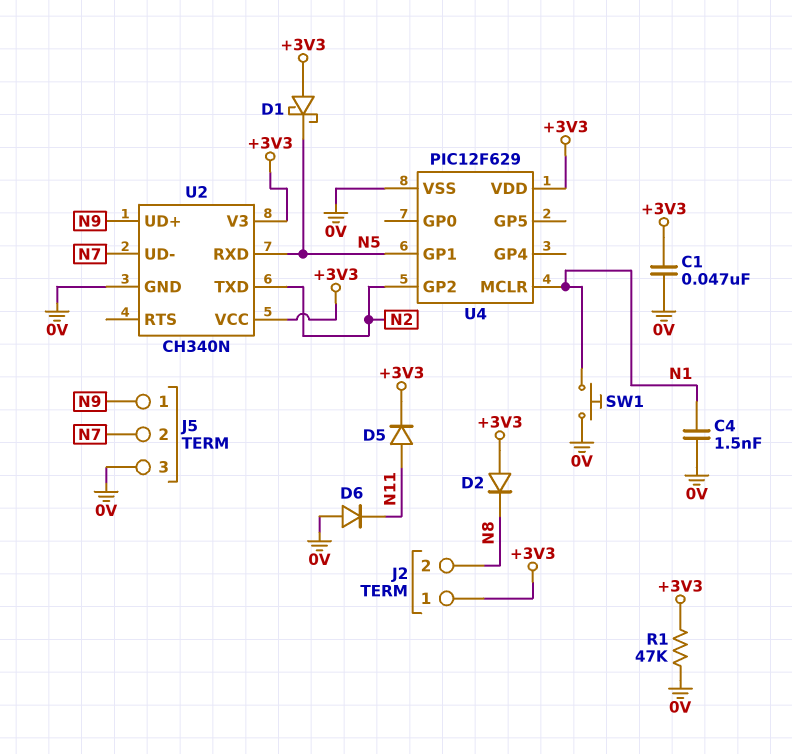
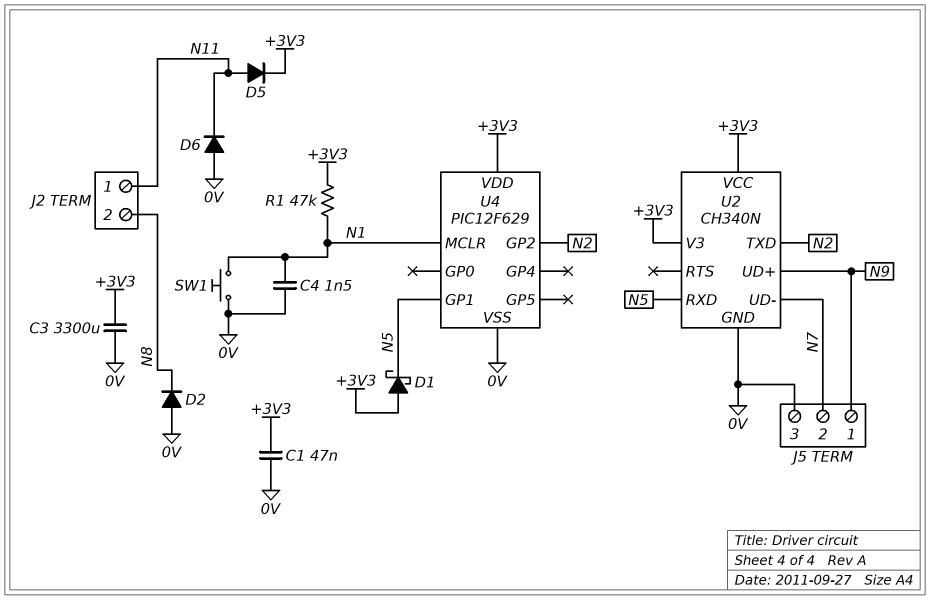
C3: none -> 3300uF (+3V3, 0V)
D2: diode (A +3V3, K N8) -> diode (A 0V, K N8)
J2 pin 1: +3V3 -> N11
R1: 47k (+3V3, 0V) -> 47k (+3V3, N1)

